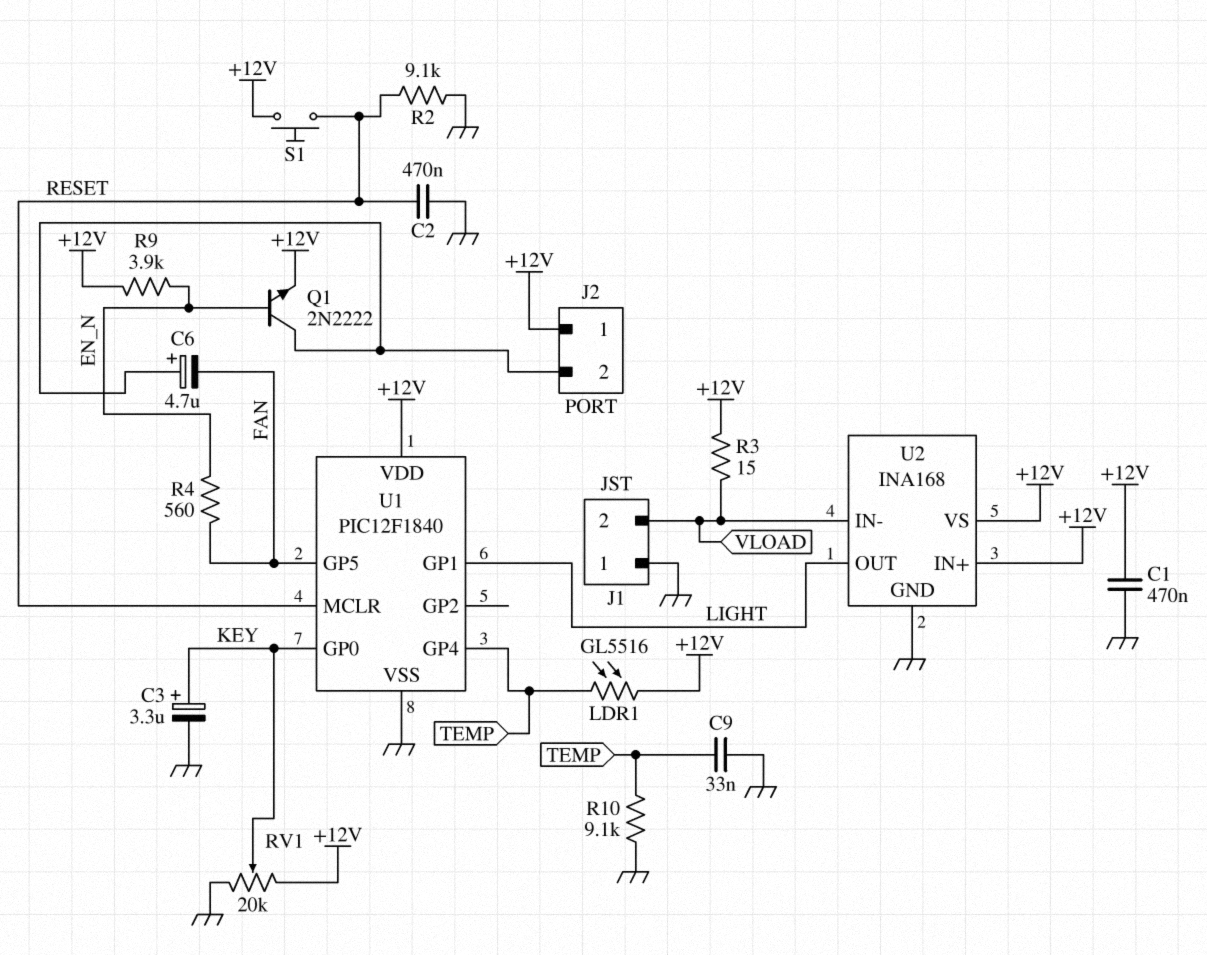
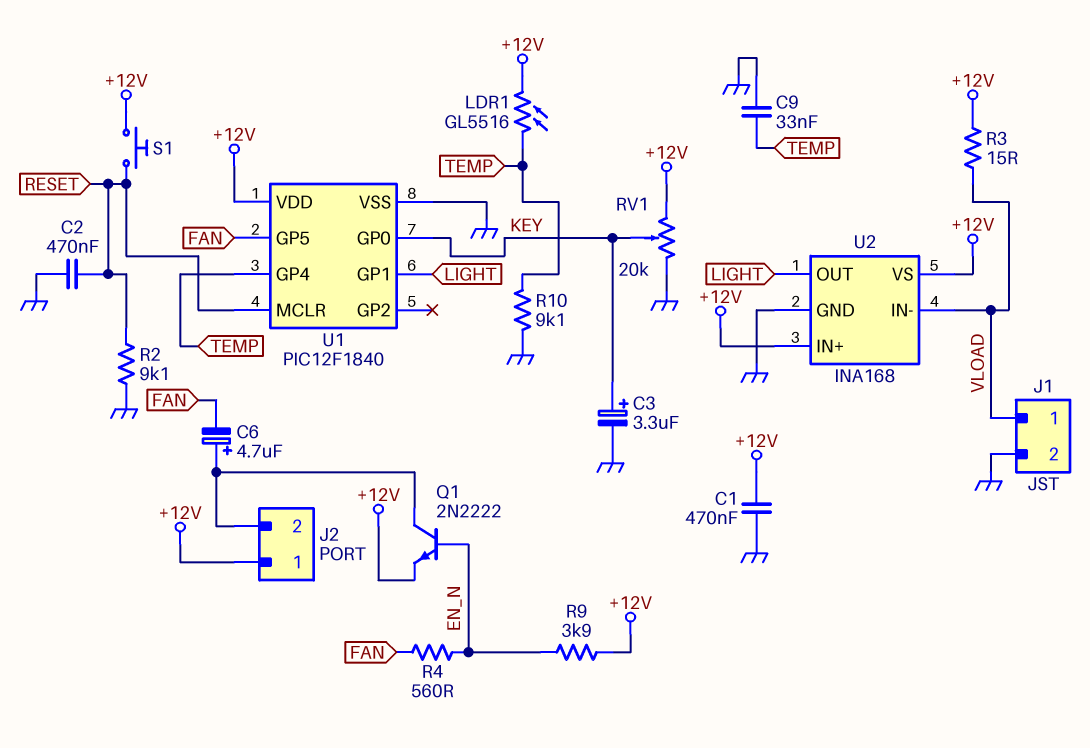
J1 pin 1: GND -> VLOAD
J1 pin 2: VLOAD -> GND

